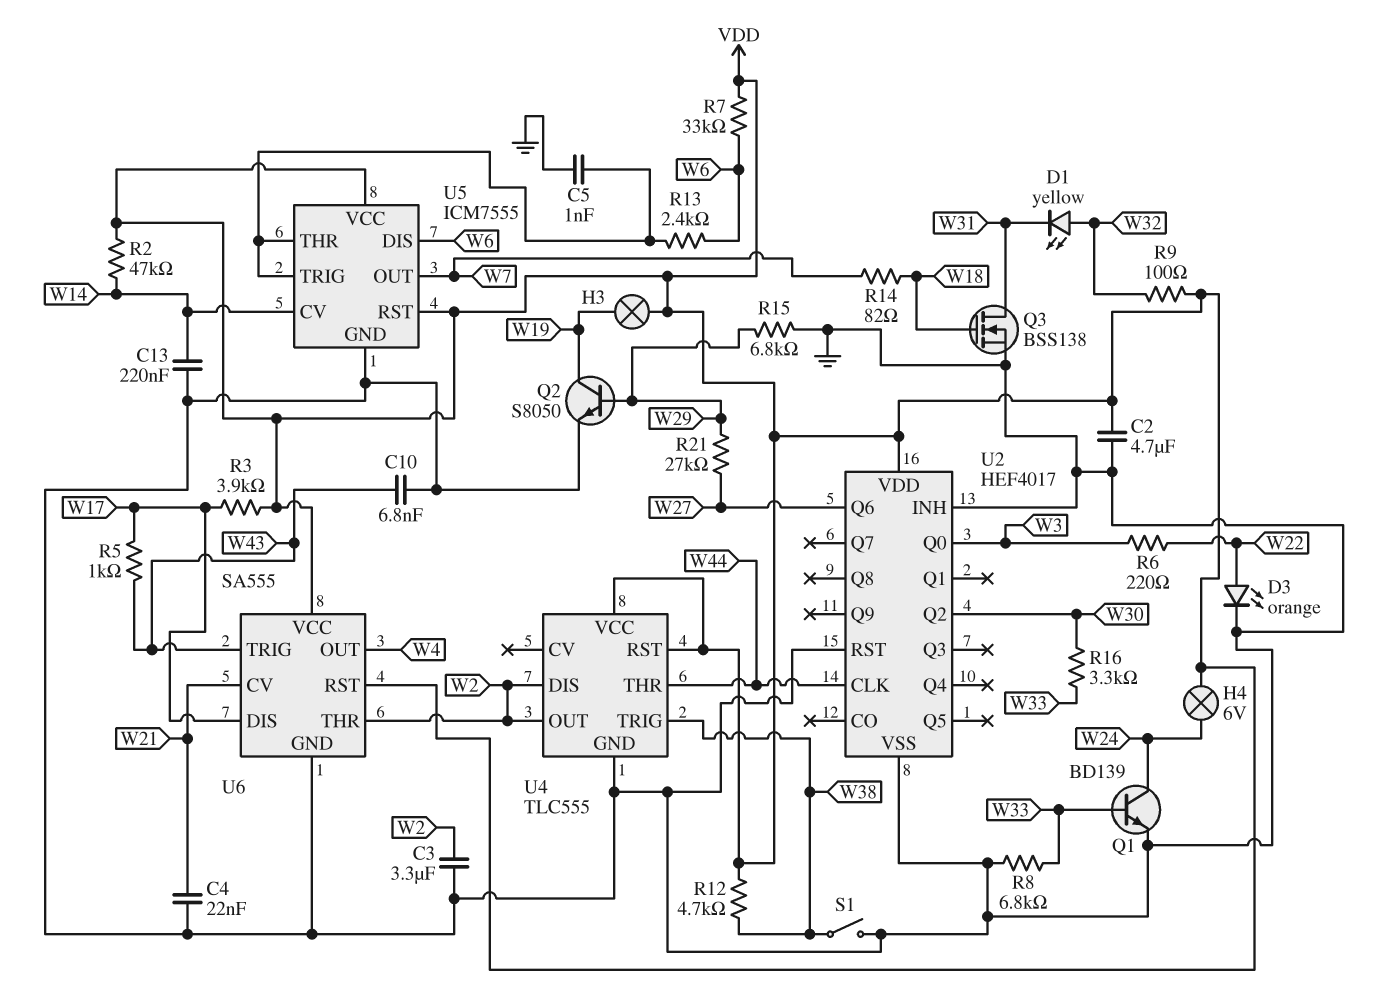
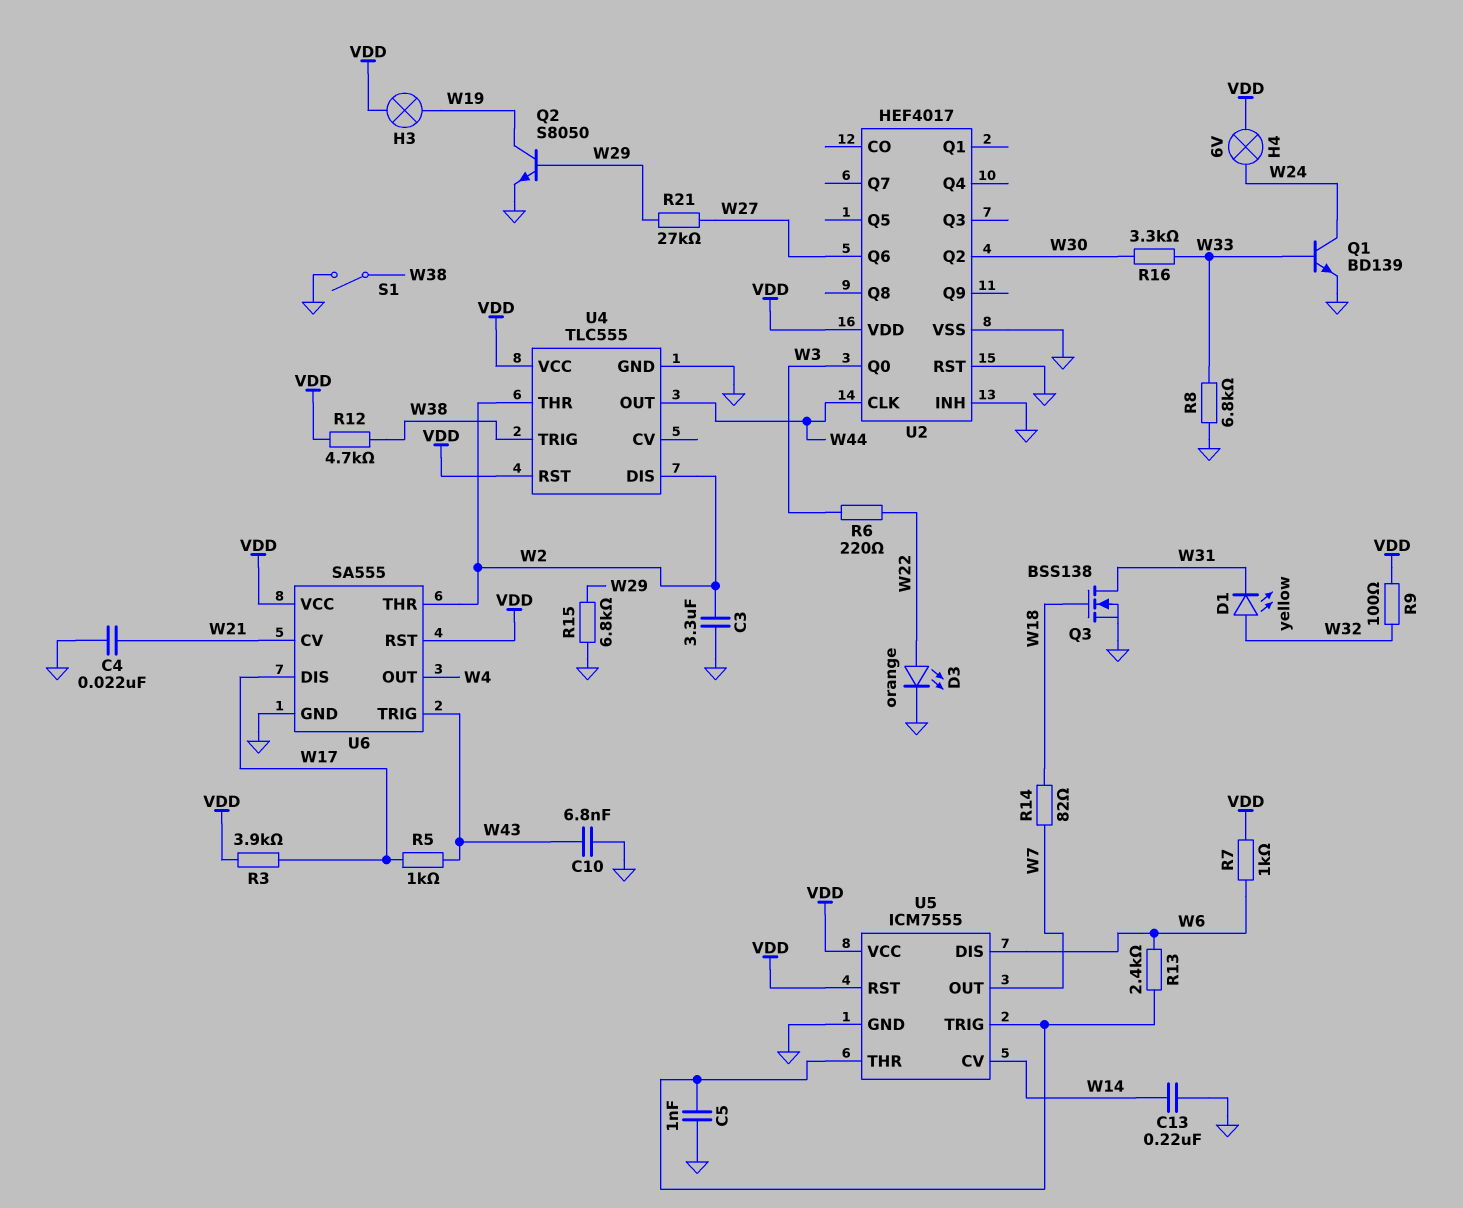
C2: 4.7uF (GND, VDD) -> none
R2: 47k (VDD, W14) -> none
R7: 33k (VDD, W6) -> 1k (VDD, W6)
U4 pin OUT: W2 -> W44
U4 pin THR: W44 -> W2

